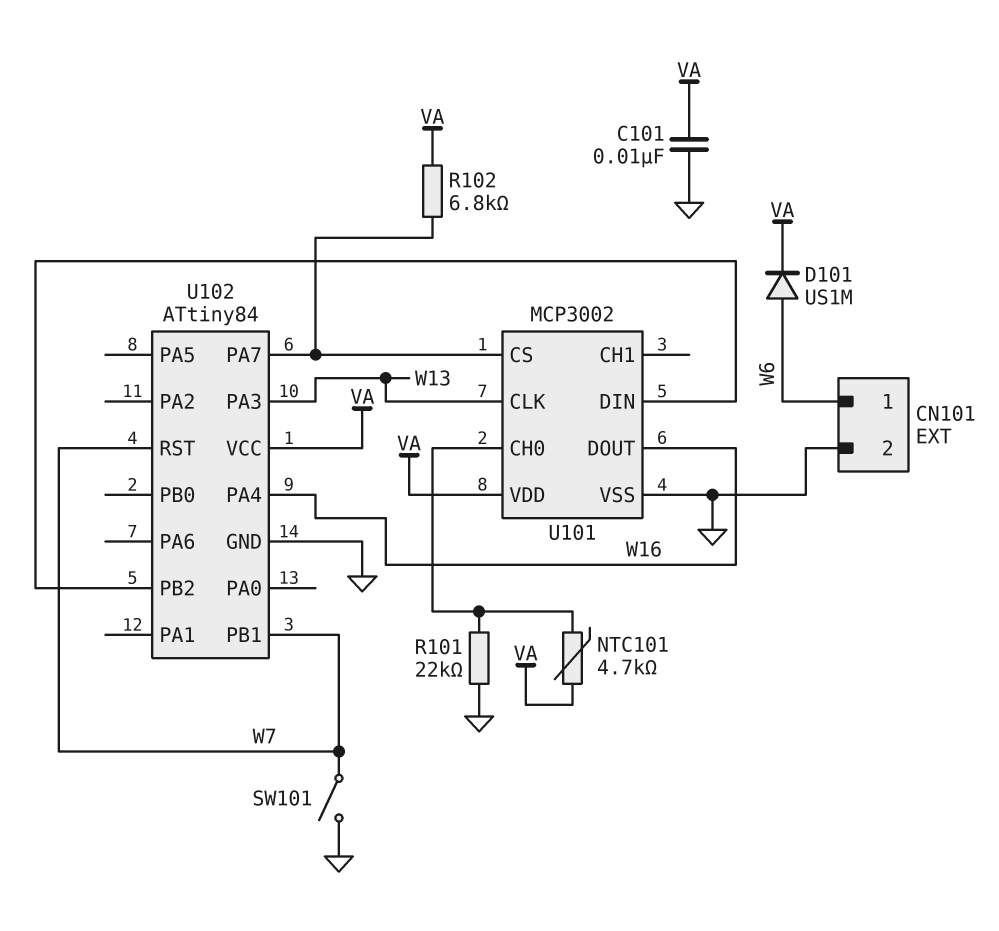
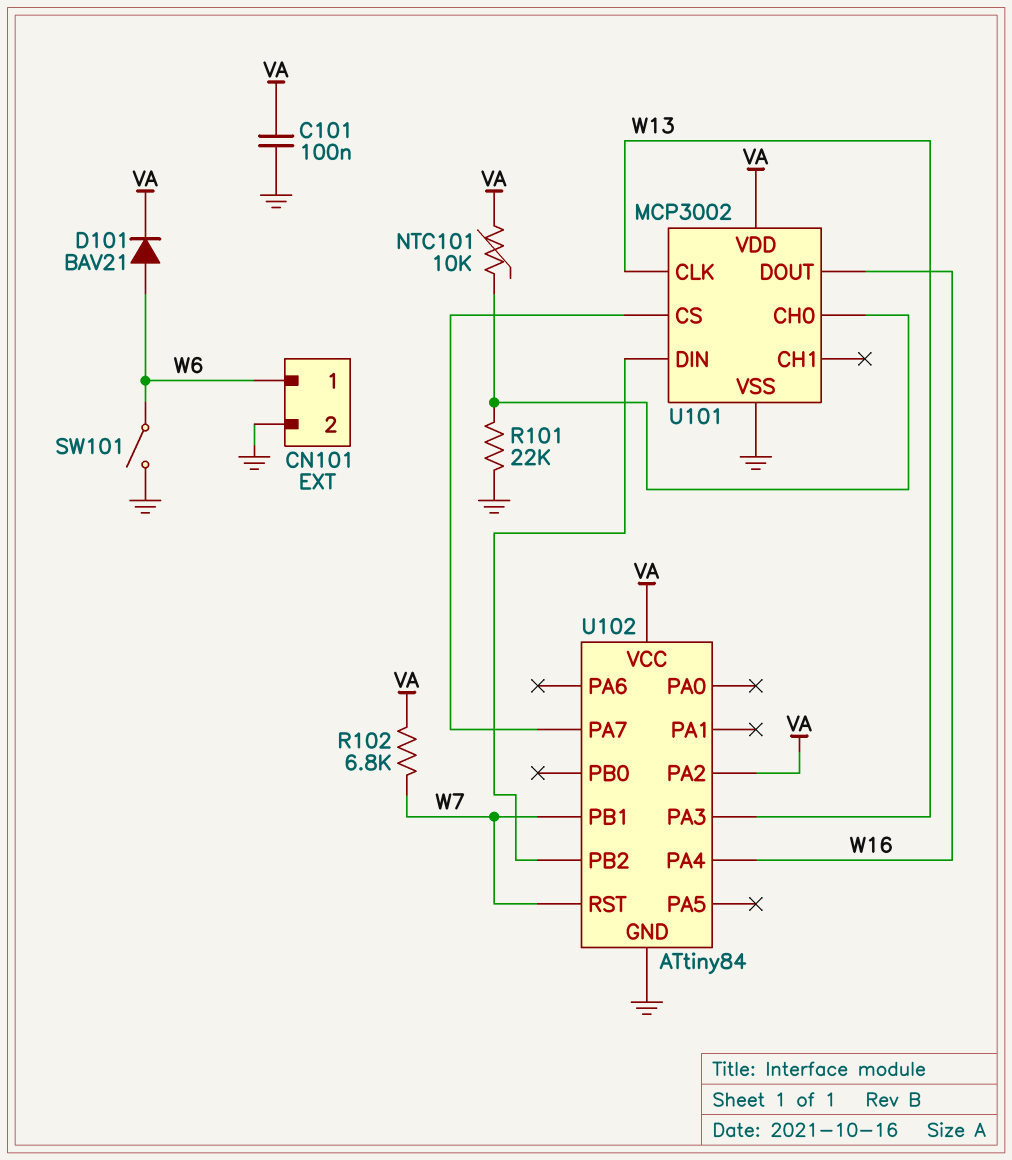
C101: 10nF (GND, VA) -> 100nF (GND, VA)
D101: diode US1M (A W6, K VA) -> diode BAV21 (A W6, K VA)
NTC101: 4.7k (U101/CH0, VA) -> 10k (U101/CH0, VA)
R102: 6.8k (U101/CS, VA) -> 6.8k (VA, W7)
SW101: switch (GND, W7) -> switch (GND, W6)
U102 pin PA2: none -> VA

